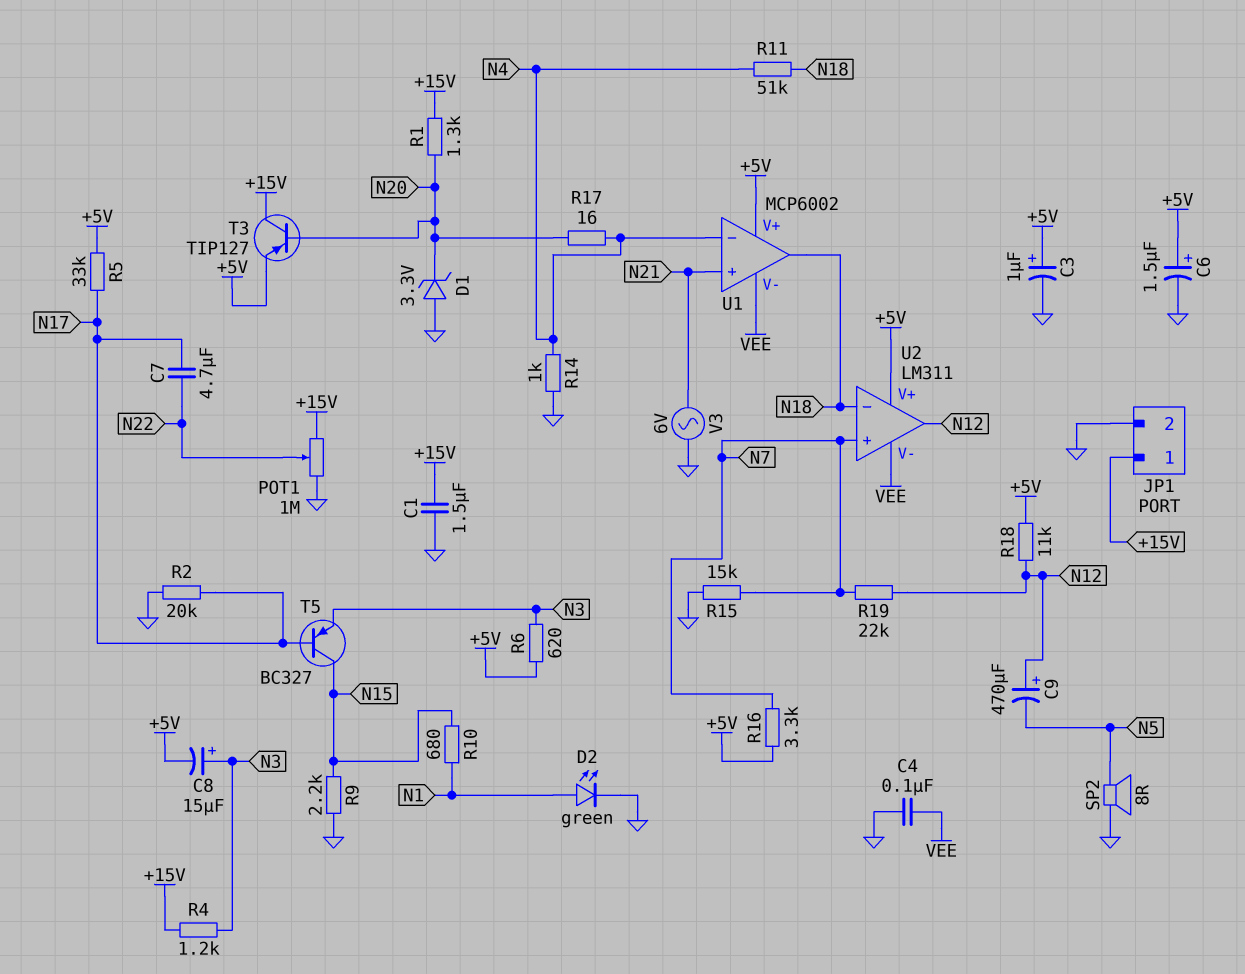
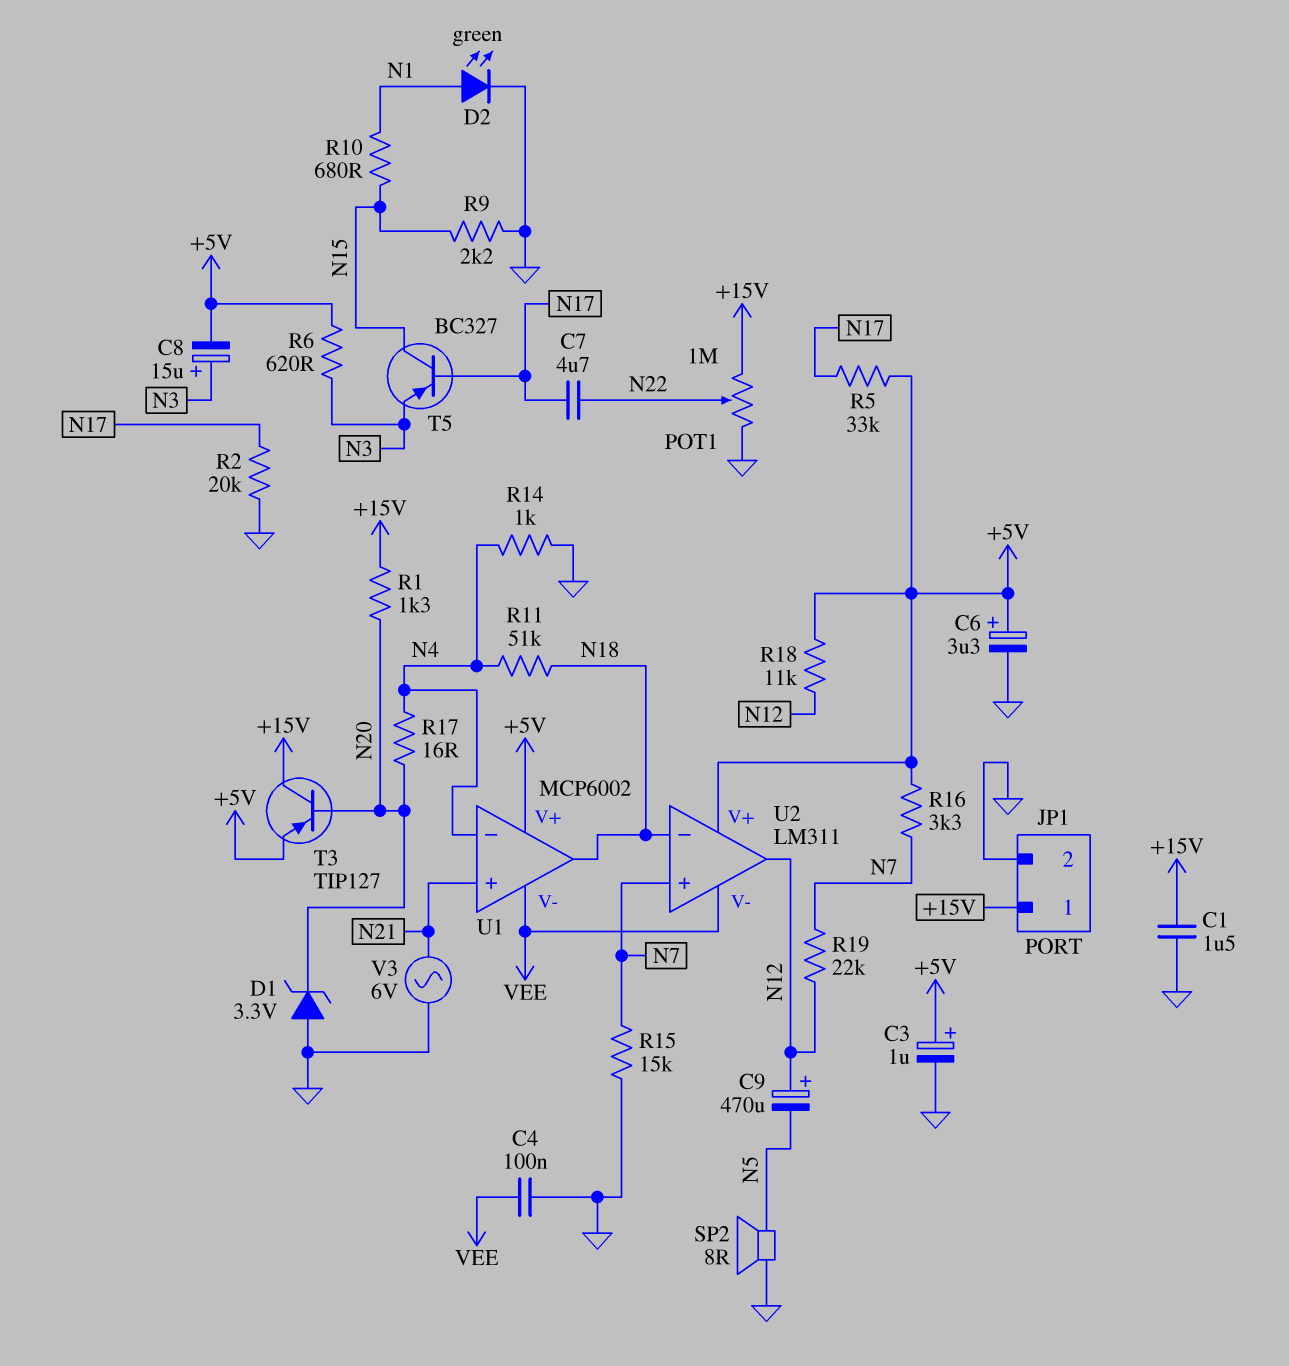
C6: 1.5uF (plus +5V, minus GND) -> 3.3uF (plus +5V, minus GND)
R4: 1.2k (+15V, N3) -> none

